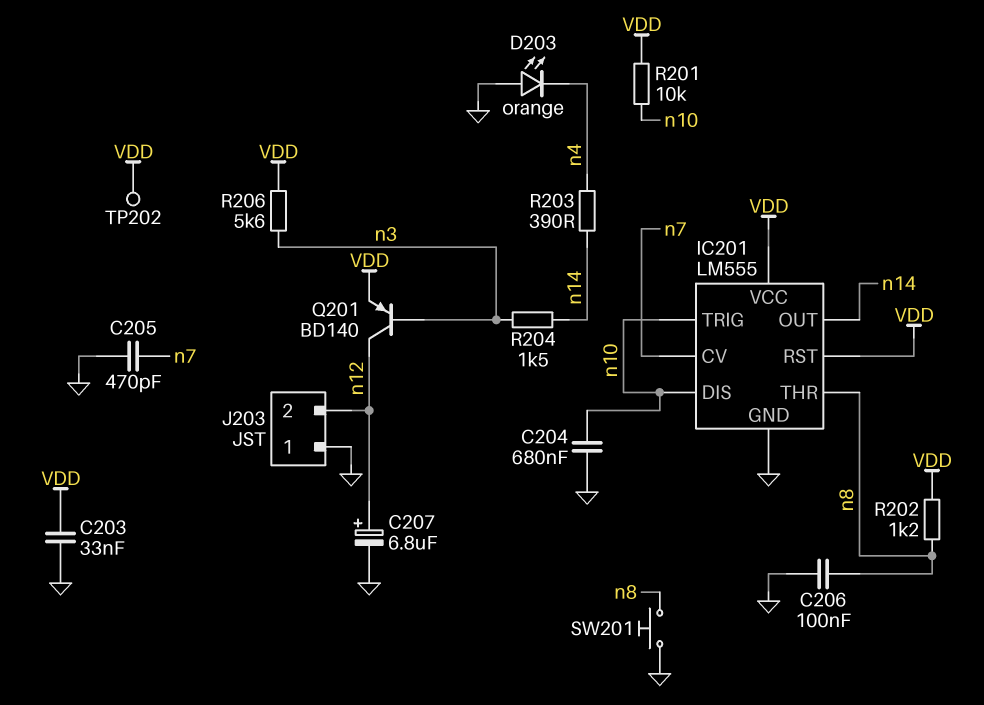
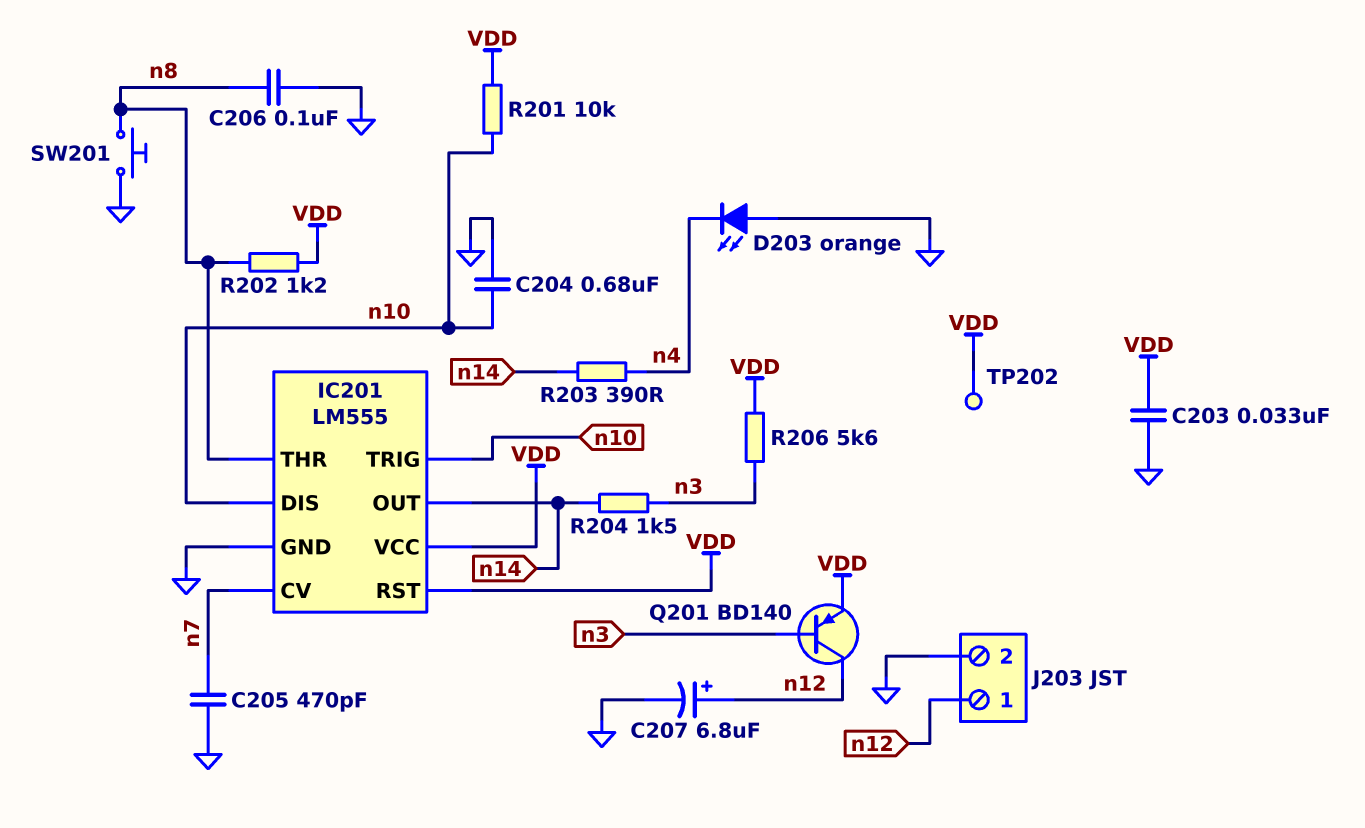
J203 pin 1: GND -> n12
J203 pin 2: n12 -> GND

